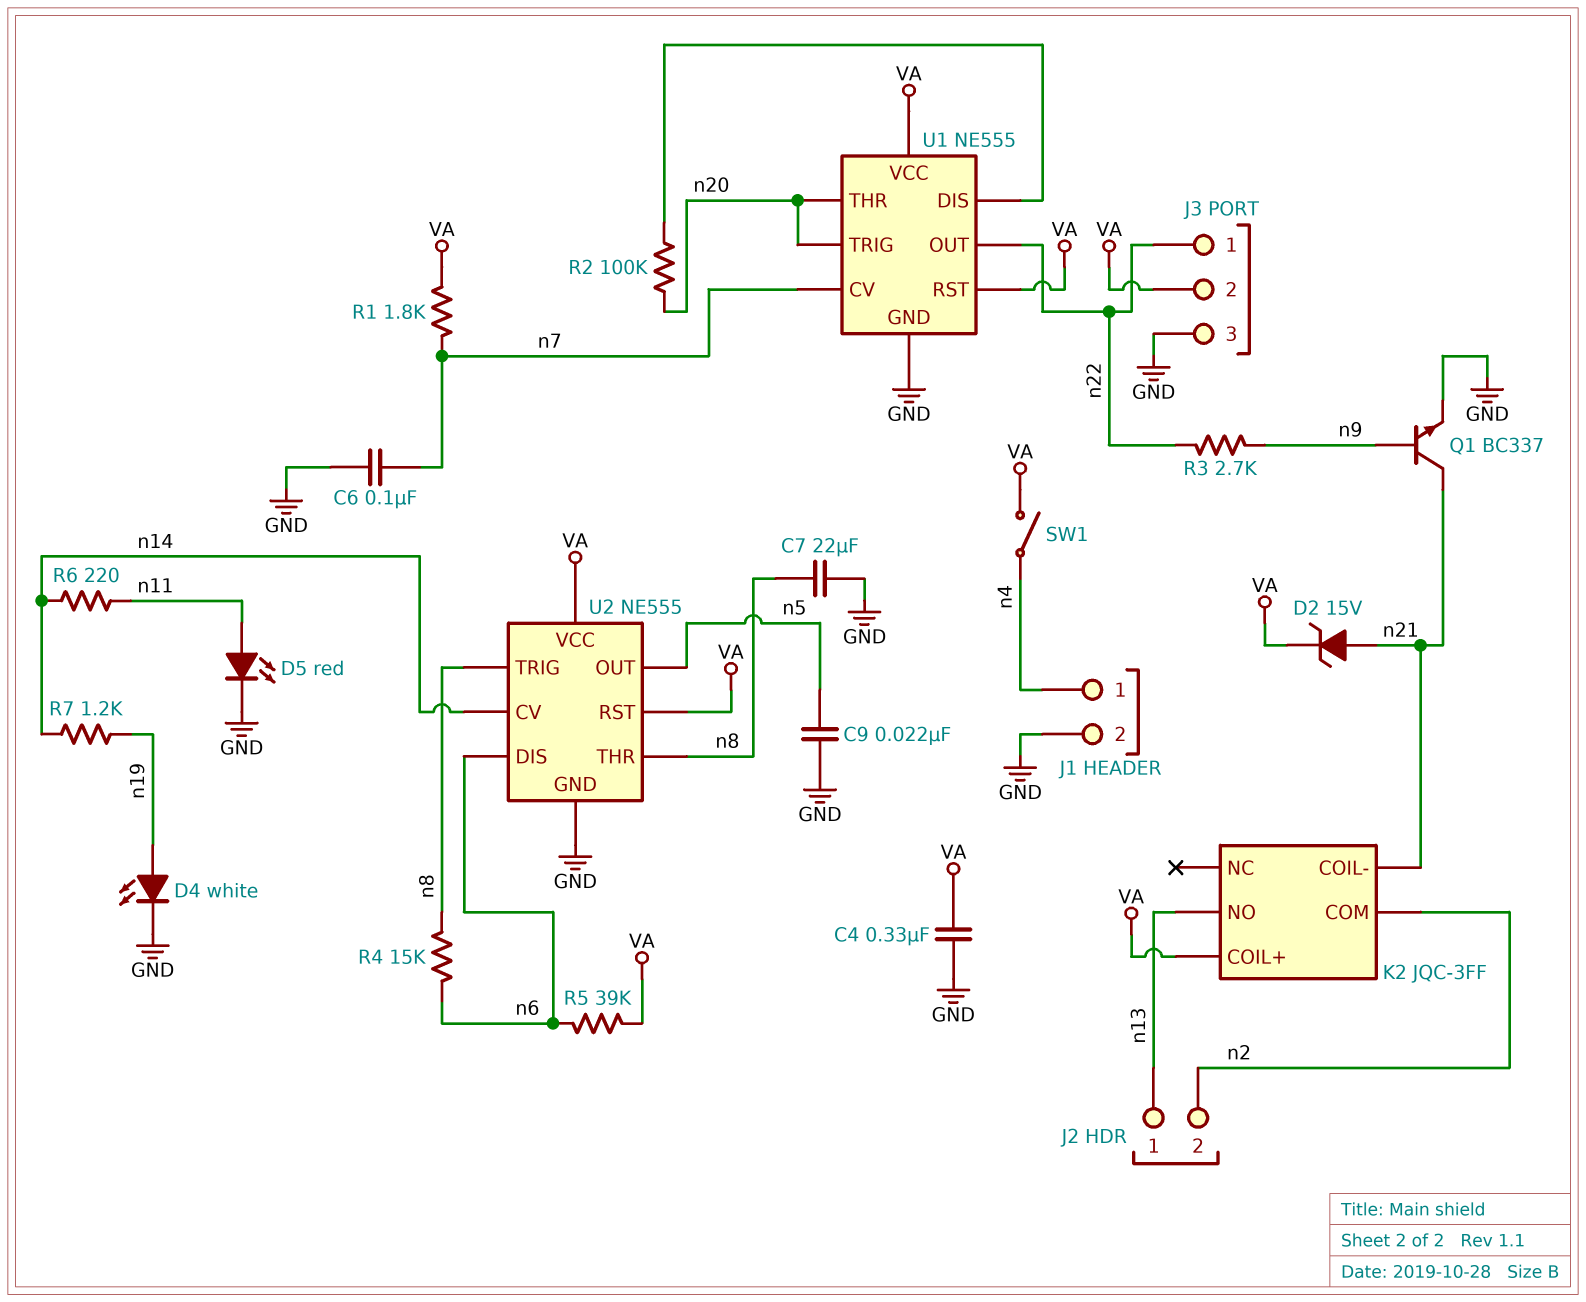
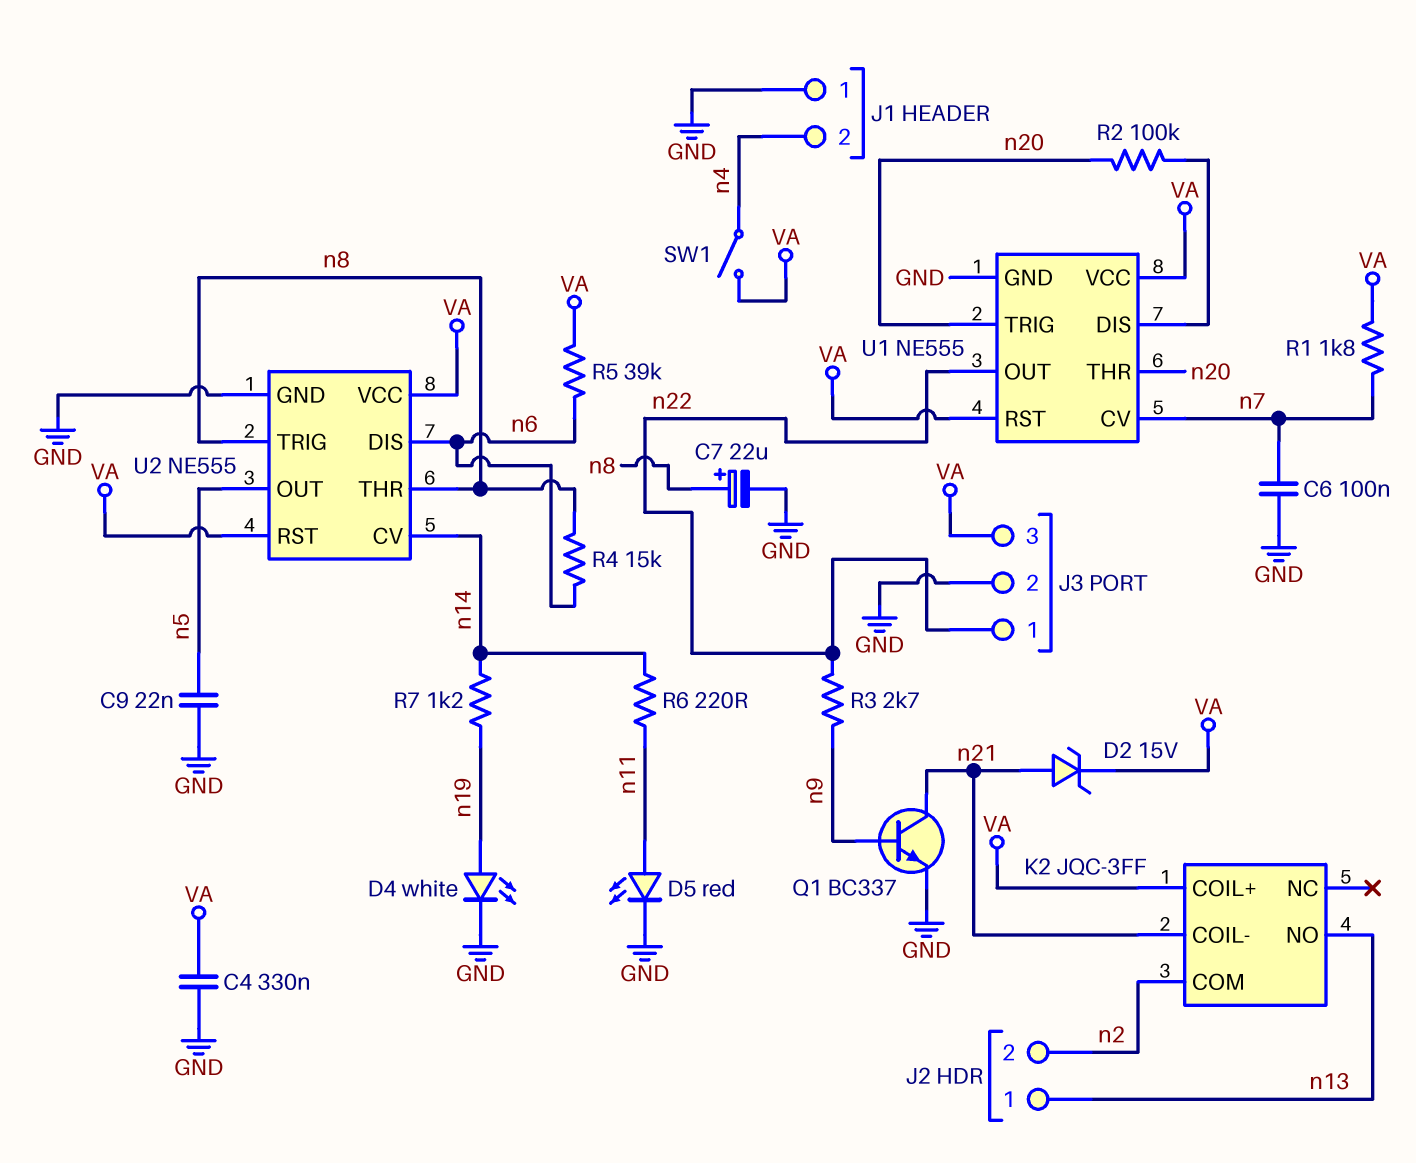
C7: 22uF (GND, n8) -> 22uF (plus n8, minus GND)
J1 pin 1: n4 -> GND
J1 pin 2: GND -> n4
J3 pin 2: VA -> GND
J3 pin 3: GND -> VA

